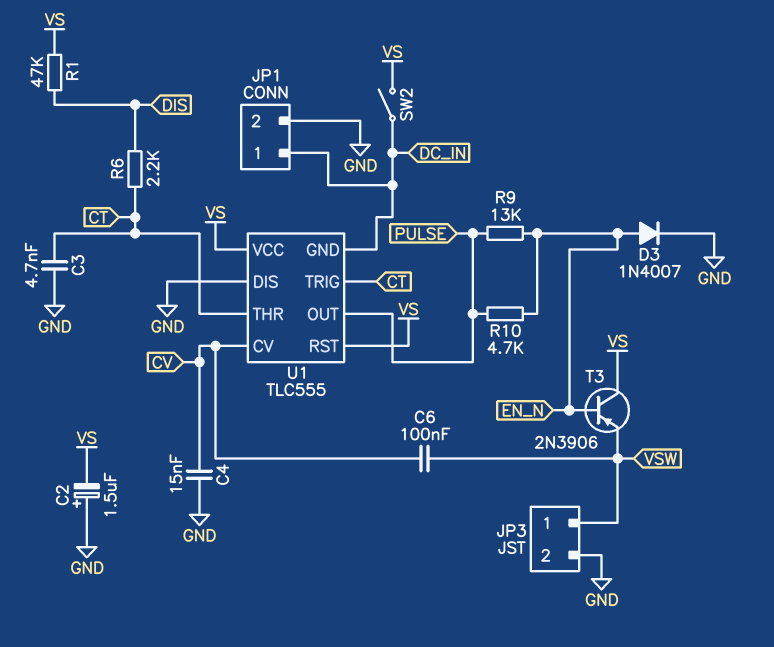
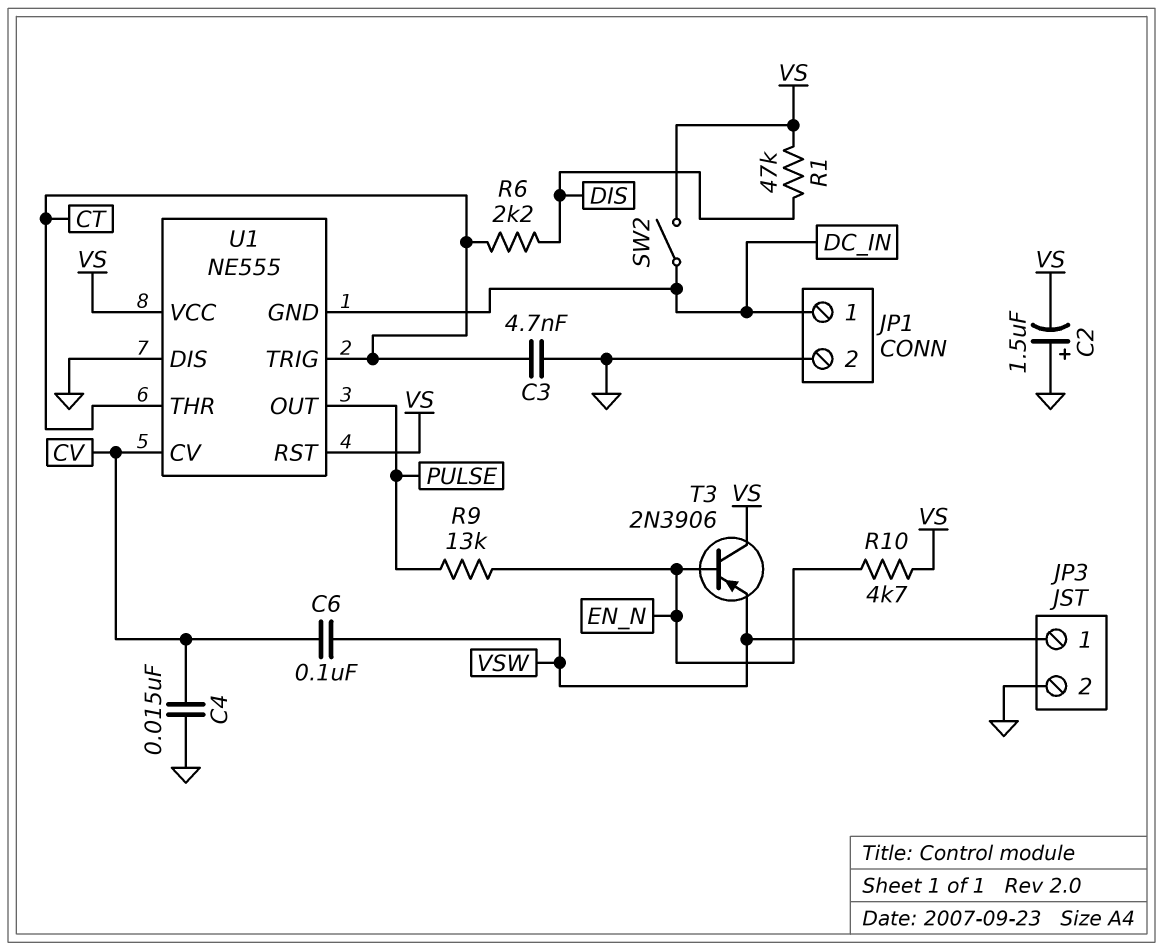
D3: diode 1N4007 (A EN_N, K GND) -> none
R10: 4.7k (EN_N, PULSE) -> 4.7k (EN_N, VS)
U1: TLC555 -> NE555

